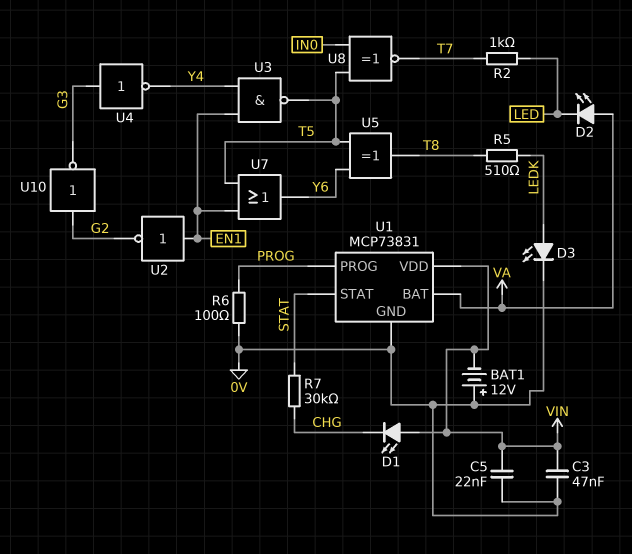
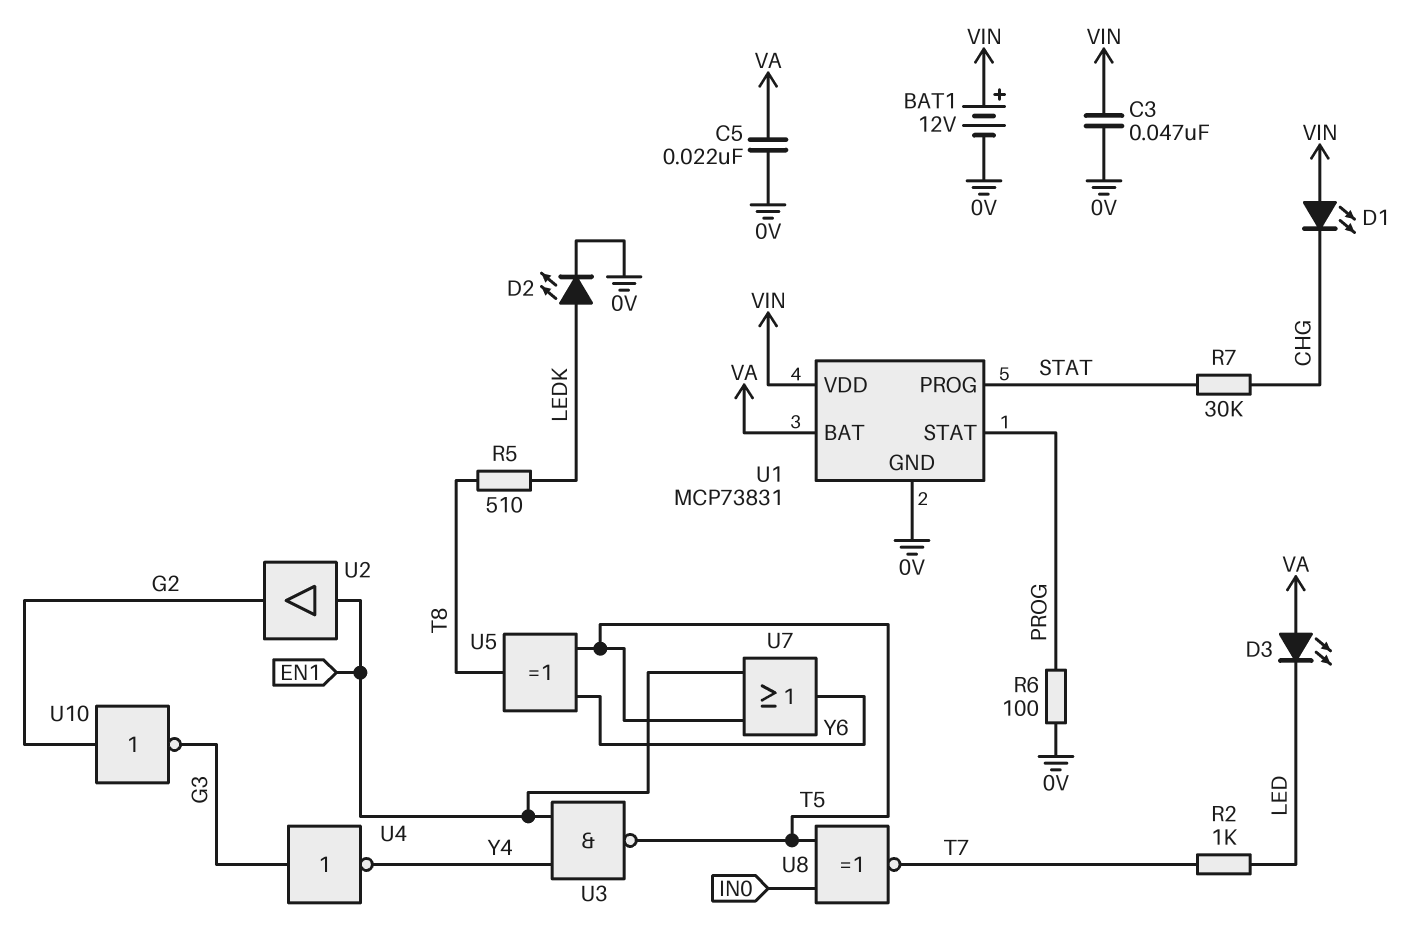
BAT1: 12V (plus 0V, minus VIN) -> 12V (plus VIN, minus 0V)
C5: 22nF (0V, VIN) -> 22nF (0V, VA)
D2: LED (A VA, K LED) -> LED (A LEDK, K 0V)
D3: LED (A LEDK, K 0V) -> LED (A VA, K LED)
U1 pin PROG: PROG -> STAT
U1 pin STAT: STAT -> PROG
U2: NOT (in EN1, out G2) -> buffer (in EN1, out G2)

